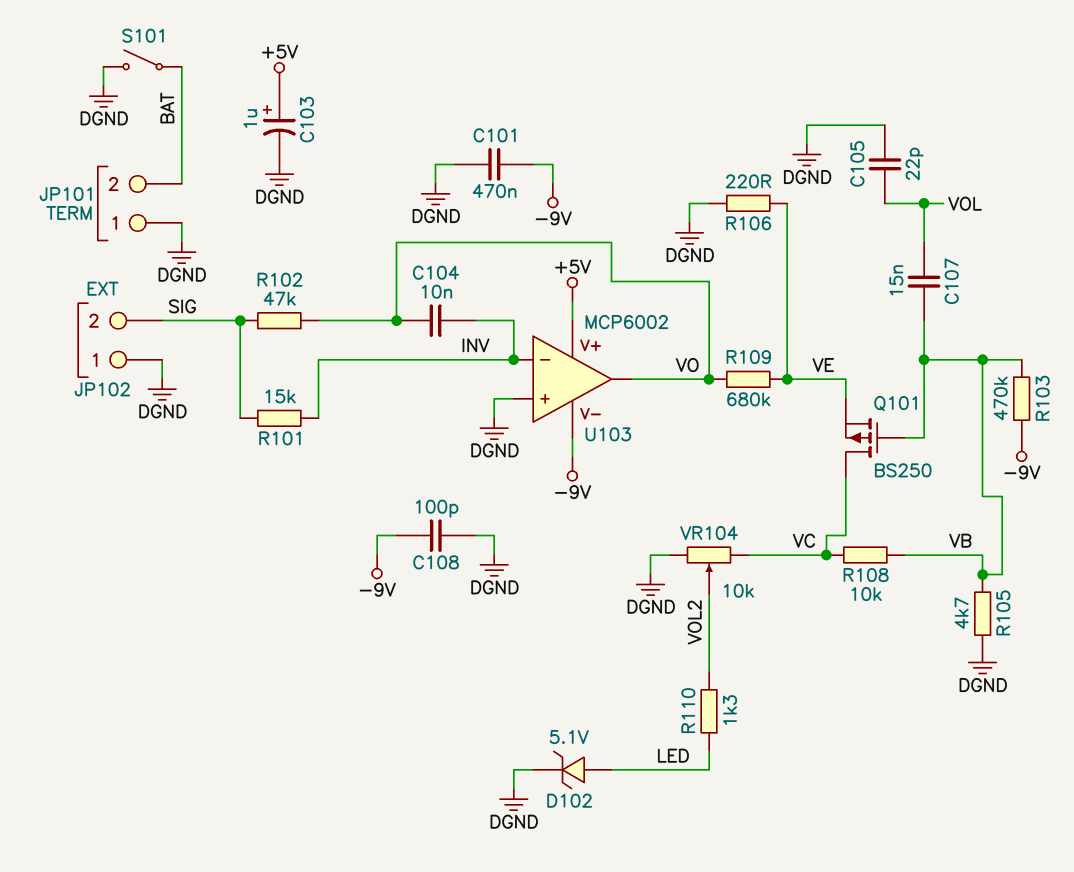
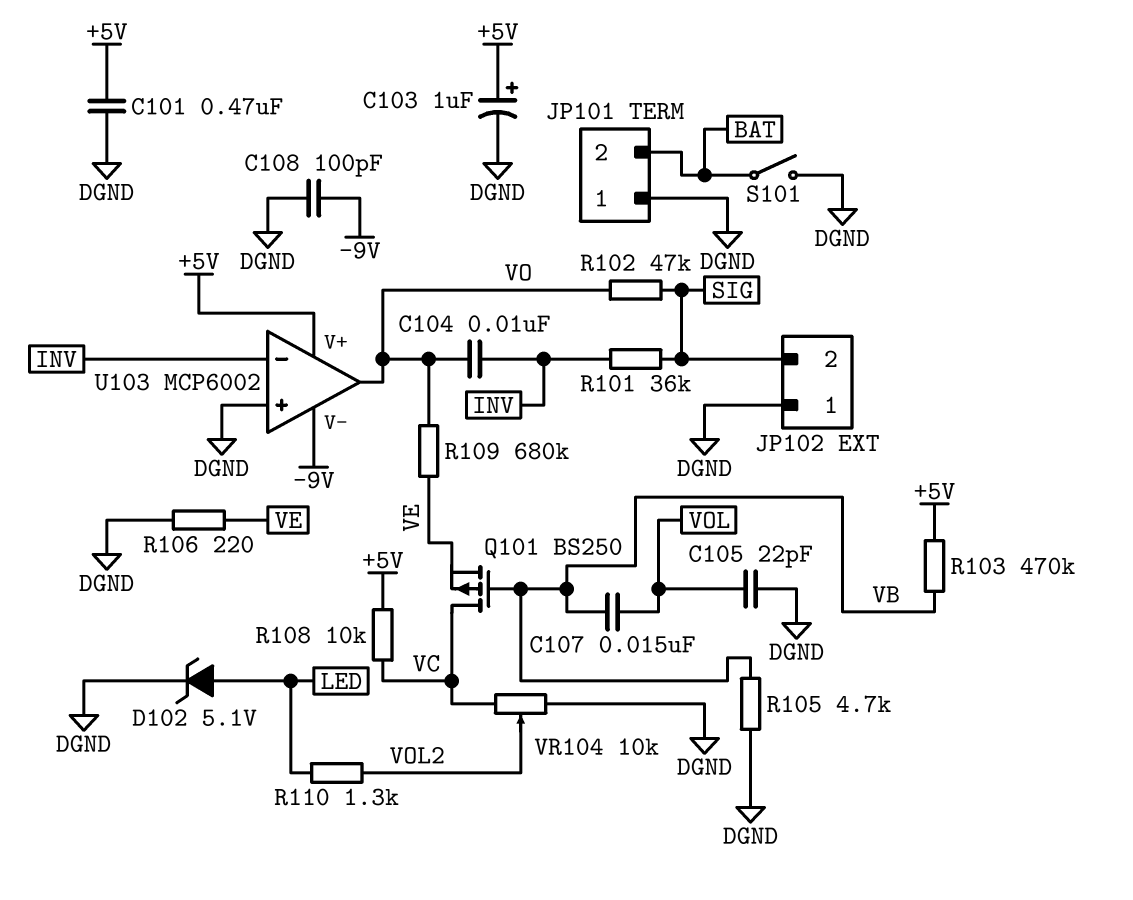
C101: 470nF (-9V, DGND) -> 470nF (+5V, DGND)
R101: 15k (INV, SIG) -> 36k (INV, SIG)
R103: 470k (-9V, VB) -> 470k (+5V, VB)
R108: 10k (VB, VC) -> 10k (+5V, VC)

